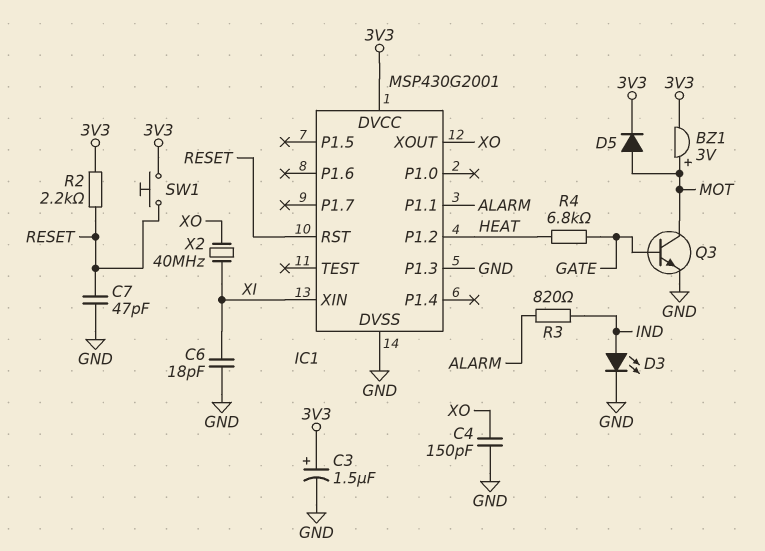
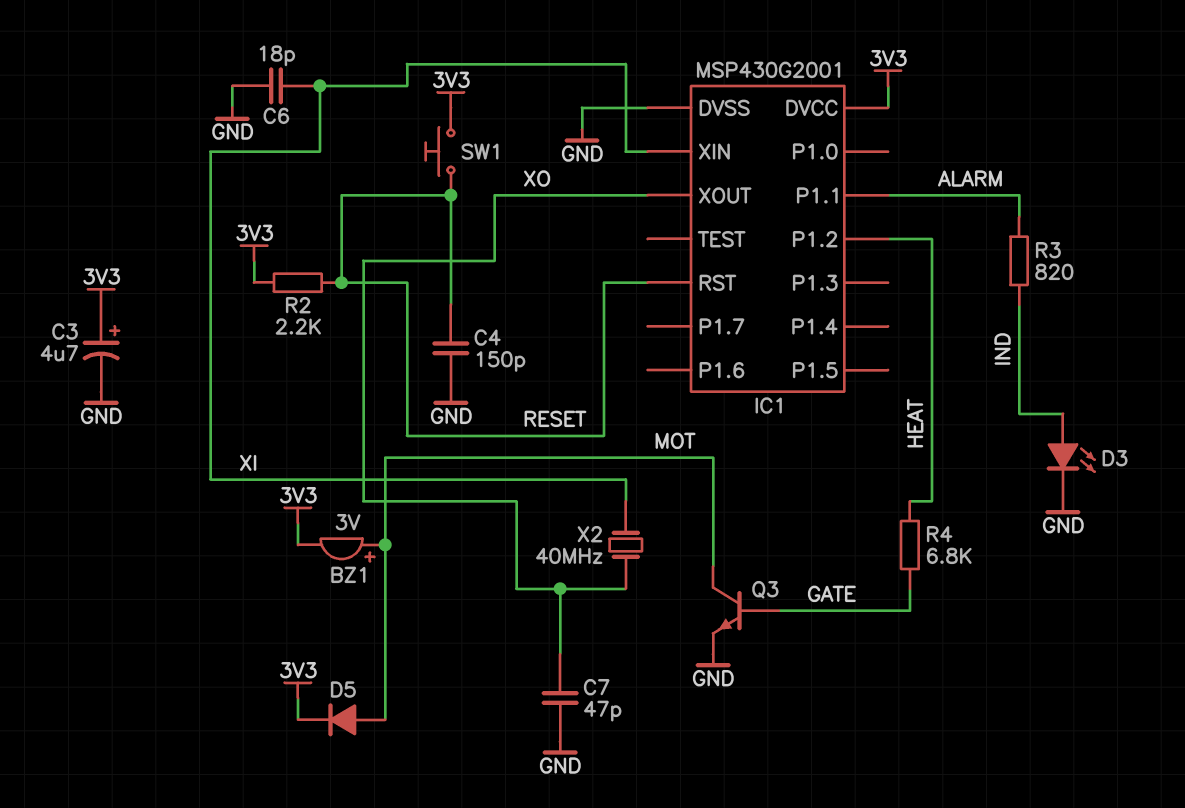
C3: 1.5uF (plus 3V3, minus GND) -> 4.7uF (plus 3V3, minus GND)
C4: 150pF (GND, XO) -> 150pF (GND, RESET)
C7: 47pF (GND, RESET) -> 47pF (GND, XO)
IC1 pin P1.3: GND -> none

